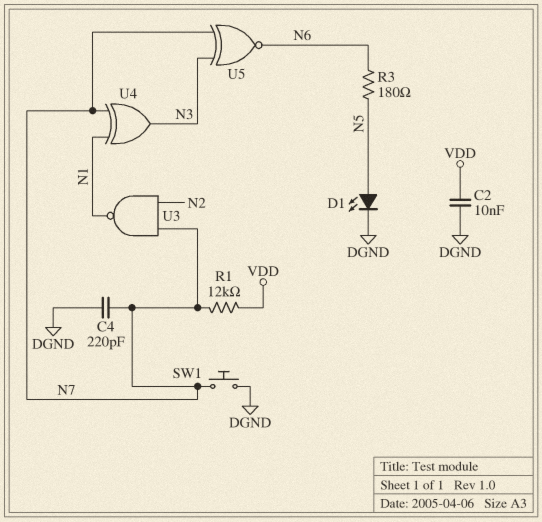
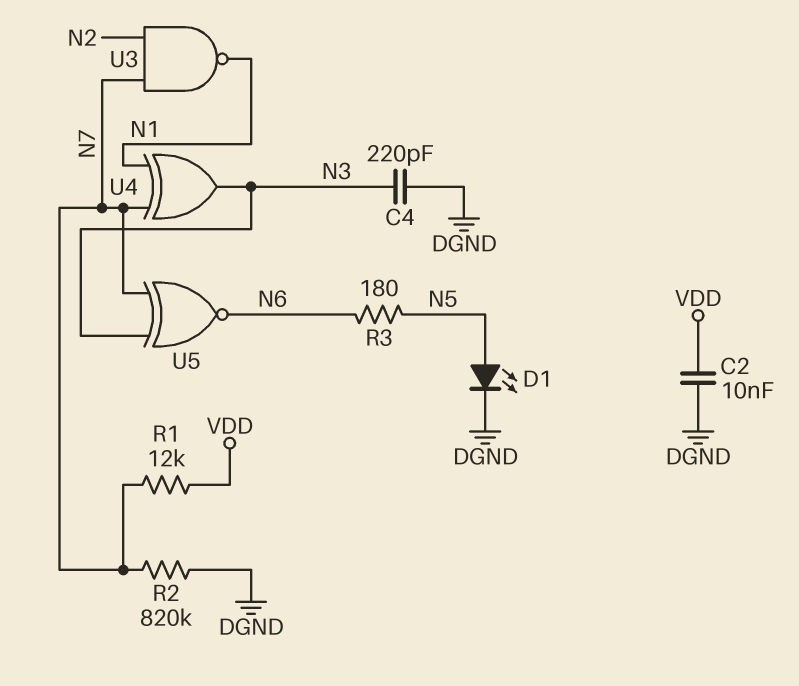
C4: 220pF (DGND, N7) -> 220pF (DGND, N3)
R2: none -> 820k (DGND, N7)
SW1: button (DGND, N7) -> none

